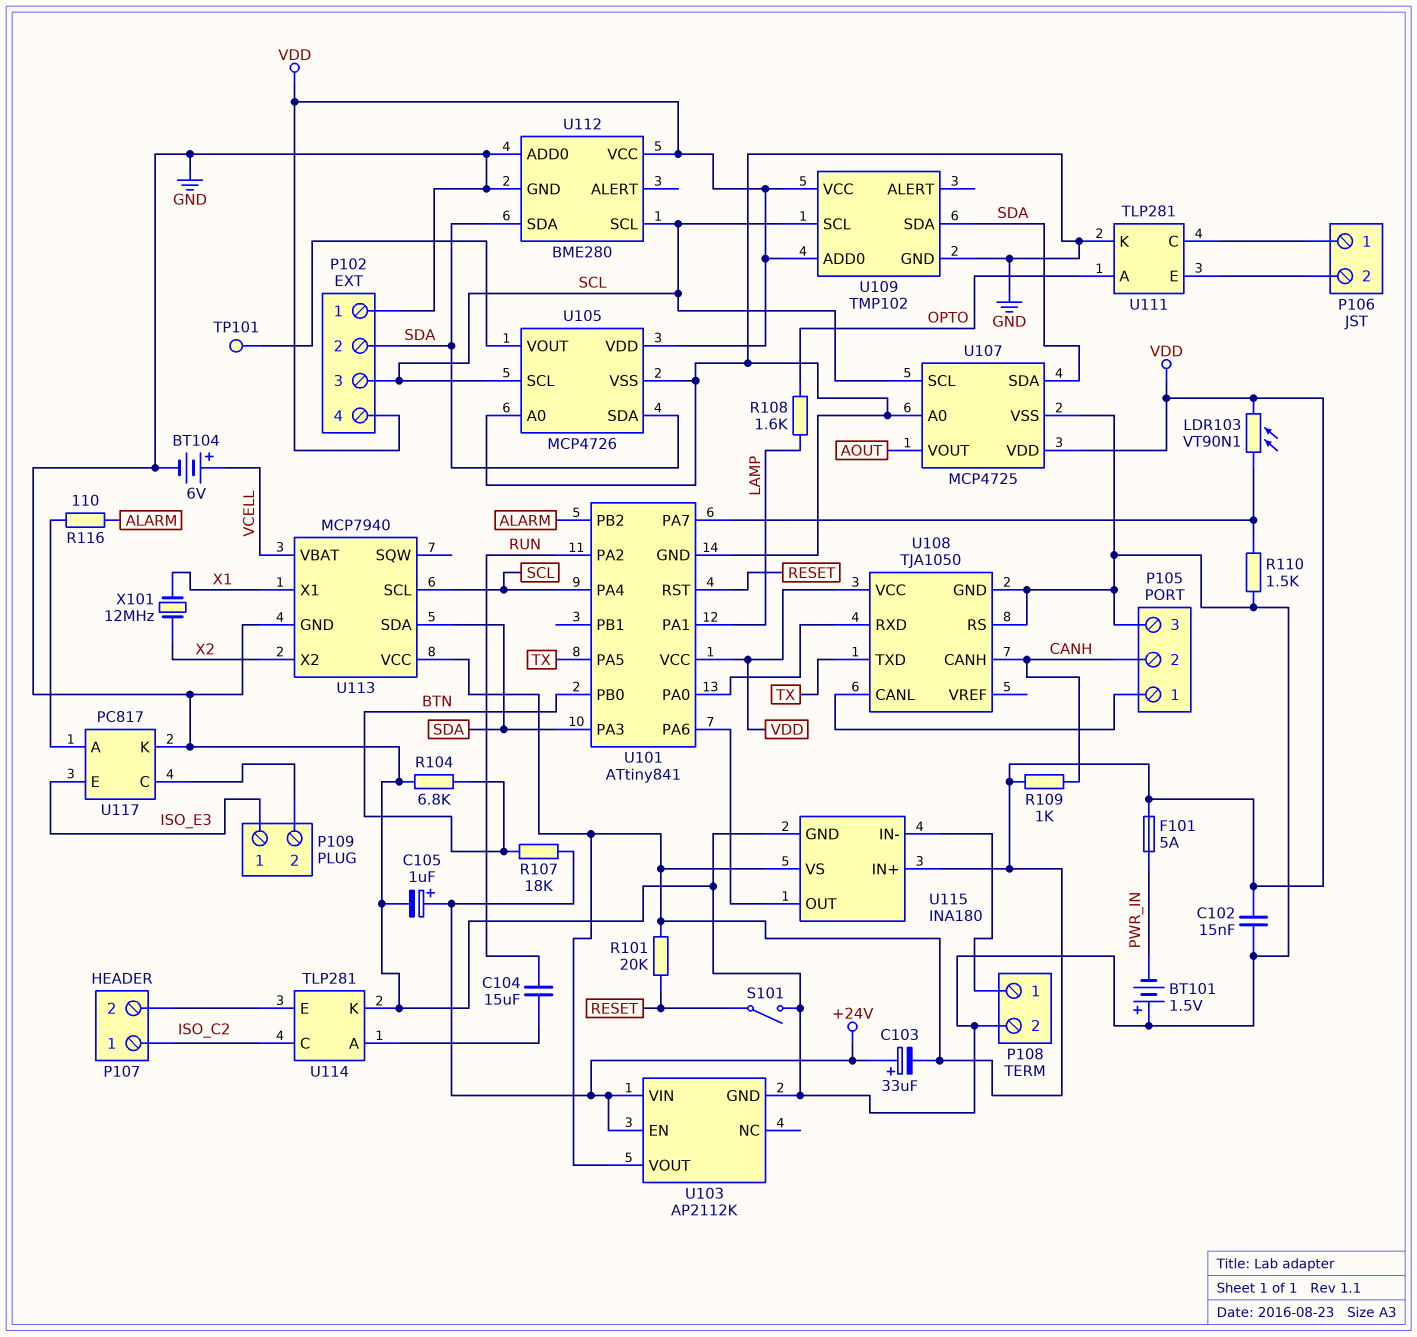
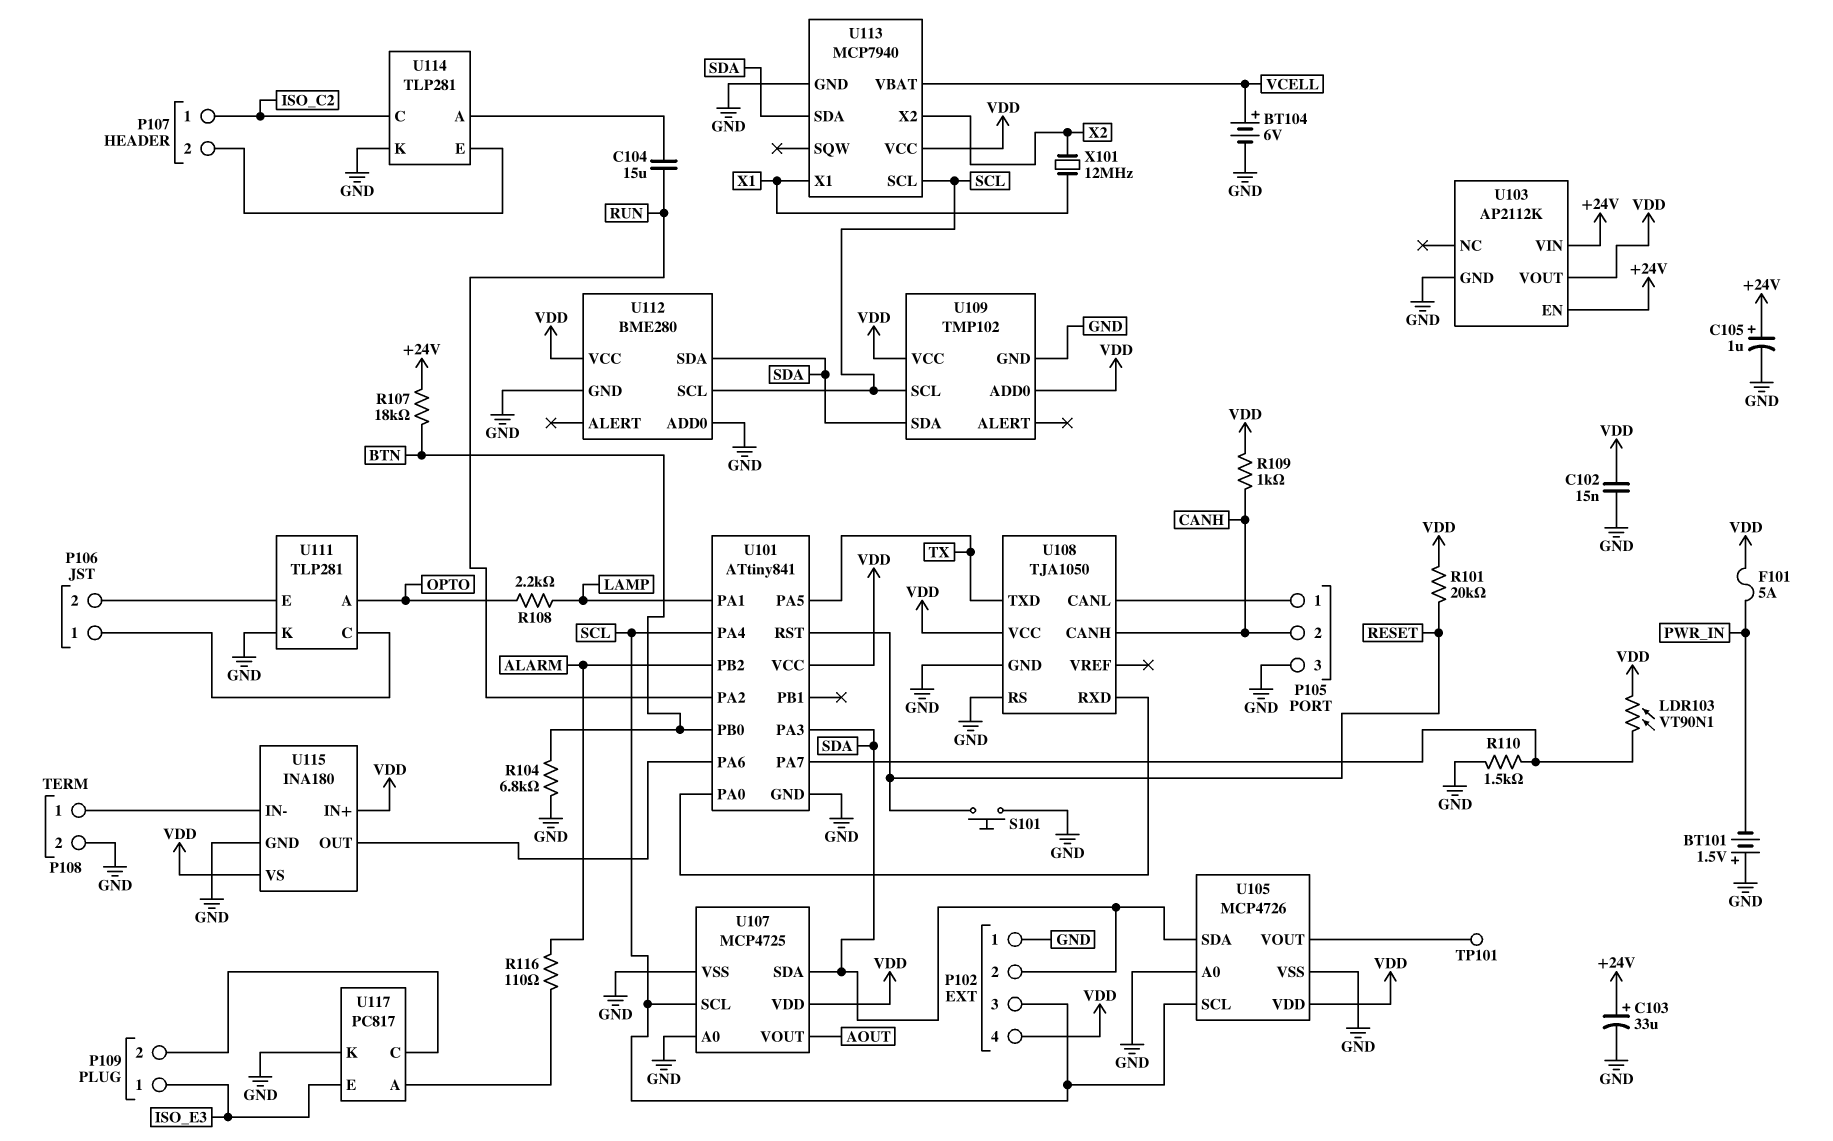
C103: 33uF (plus +24V, minus VDD) -> 33uF (plus +24V, minus GND)
R108: 1.6k (LAMP, OPTO) -> 2.2k (LAMP, OPTO)
S101: switch (GND, RESET) -> button (GND, RESET)

